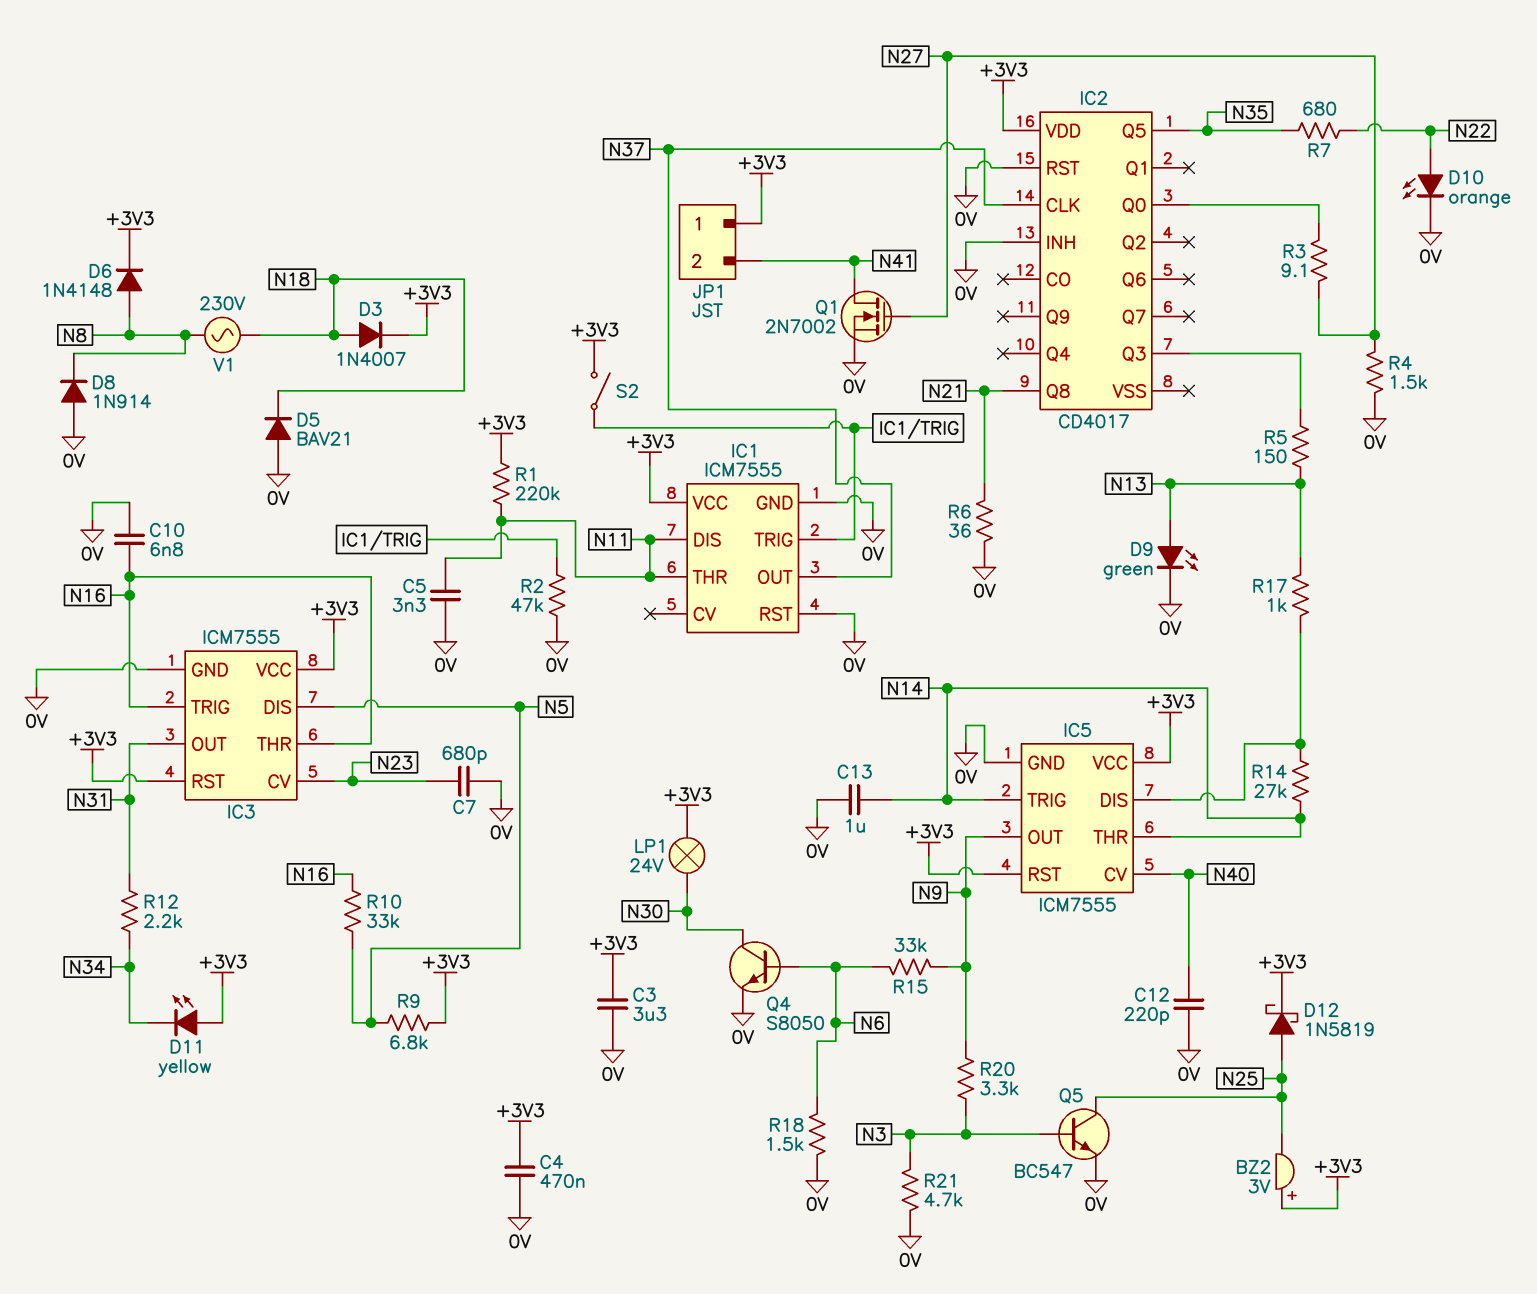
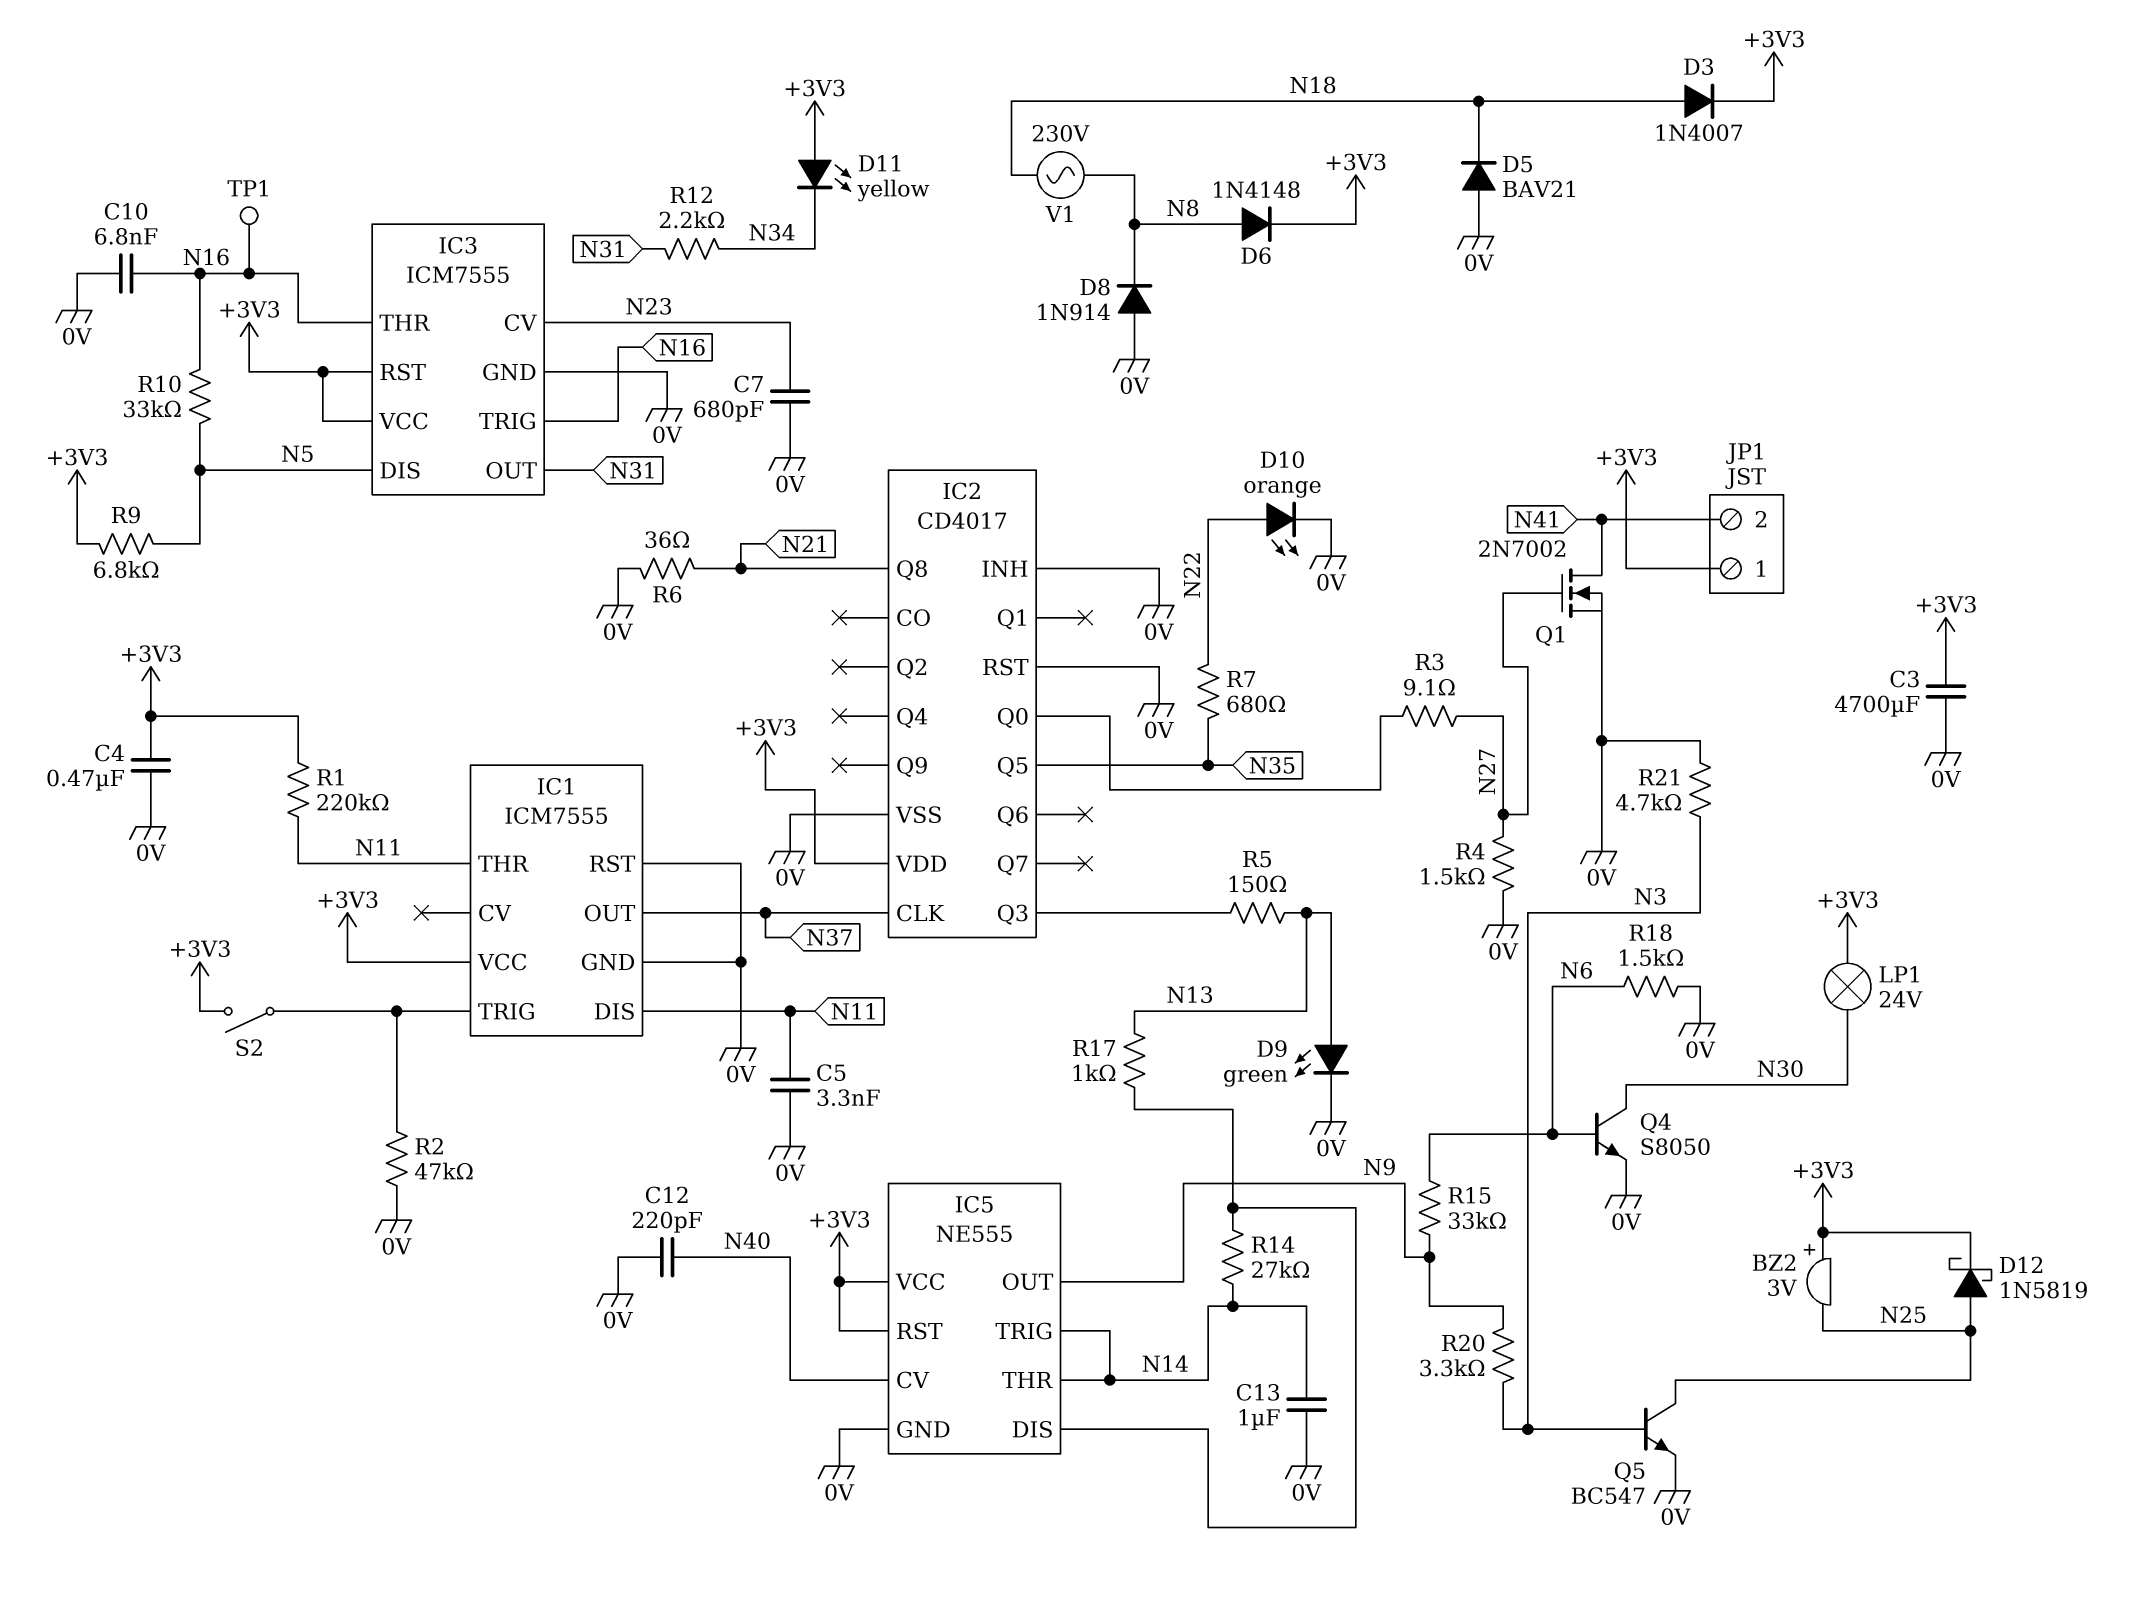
C3: 3.3uF (+3V3, 0V) -> 4700uF (+3V3, 0V)
IC2 pin VSS: none -> 0V
IC5: ICM7555 -> NE555
TP1: none -> test point (N16)

